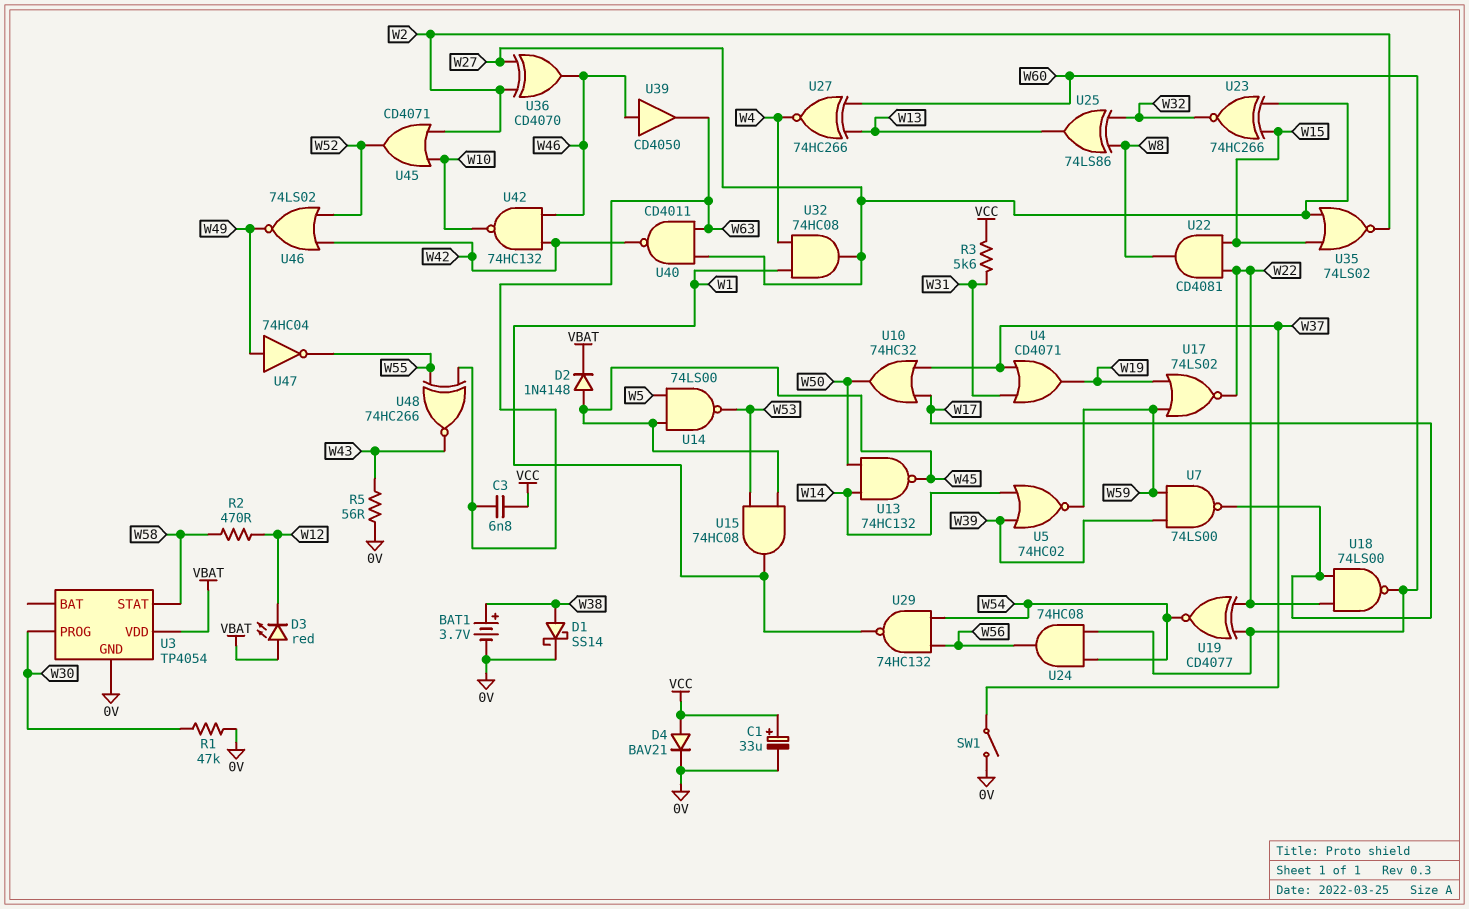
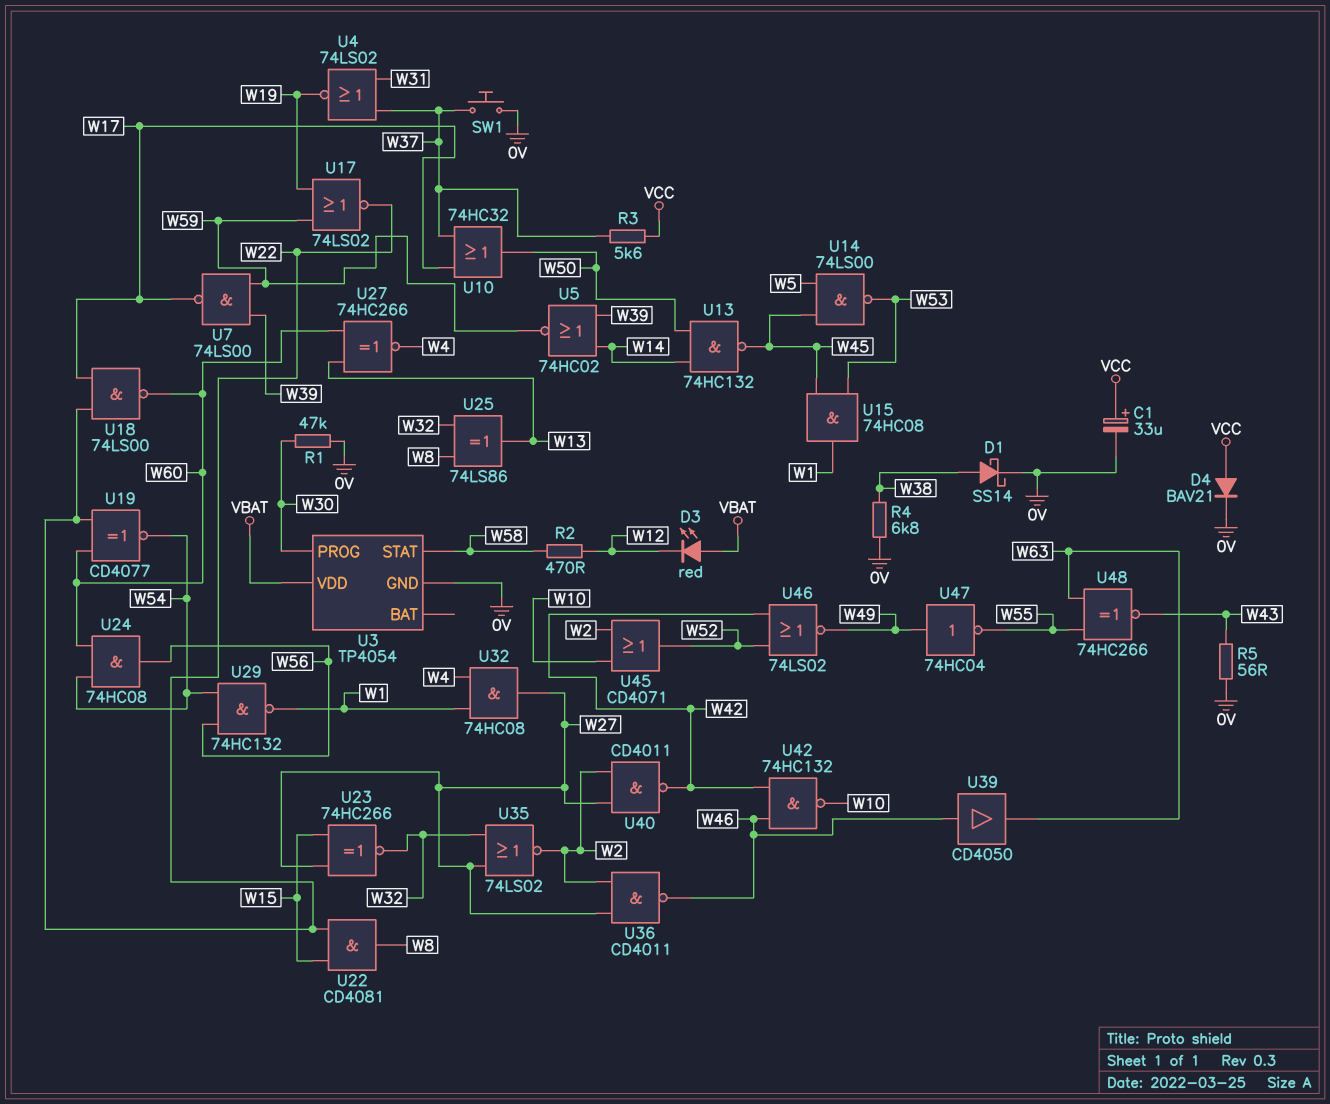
BAT1: 3.7V (plus W38, minus 0V) -> none
C3: 6.8nF (VCC, W63) -> none
D2: diode 1N4148 (A W45, K VBAT) -> none
R3: 5.6k (VCC, W31) -> 5.6k (VCC, W37)
R4: none -> 6.8k (0V, W38)
SW1: switch (0V, W37) -> button (0V, W37)
U4: OR CD4071 (in W31, in W37, out W19) -> NOR 74LS02 (in W31, in W37, out W19)
U35: NOR 74LS02 (in W15, in W27, out W2) -> NOR 74LS02 (in W27, in W32, out W2)
U36: XOR CD4070 (in W2, in W27, out W46) -> NAND CD4011 (in W2, in W27, out W46)
U40: NAND CD4011 (in W27, in W63, out W42) -> NAND CD4011 (in W2, in W27, out W42)

